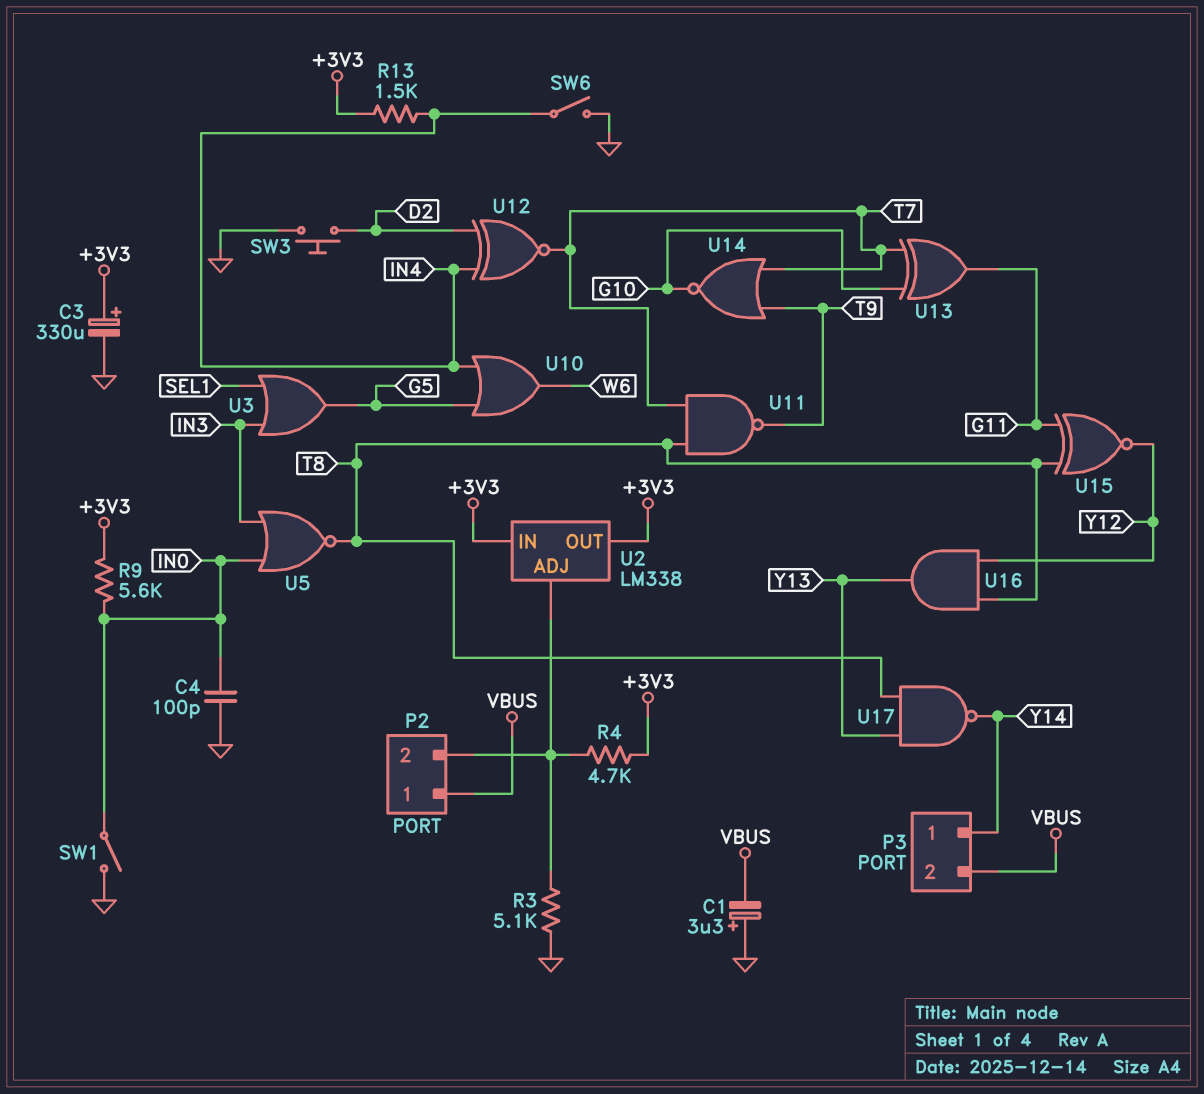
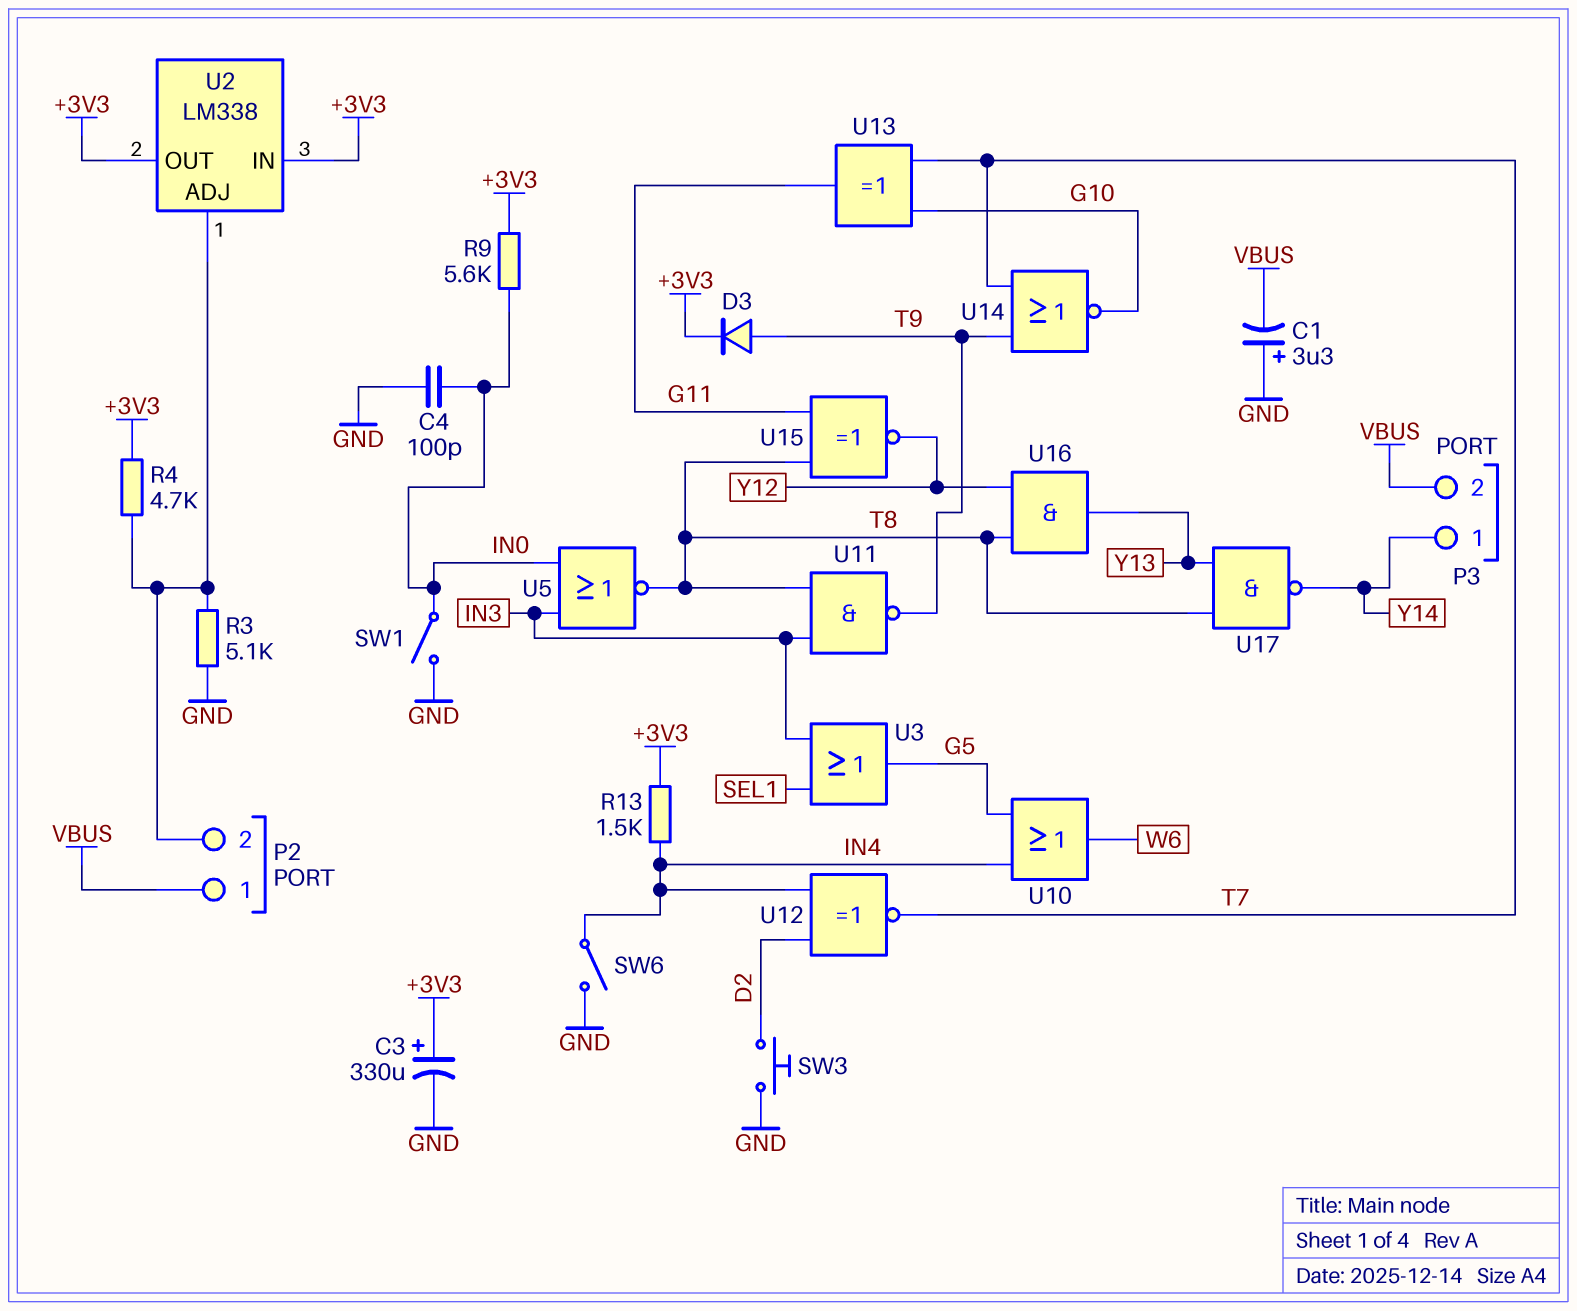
D3: none -> diode (A T9, K +3V3)
U11: NAND (in T7, in T8, out T9) -> NAND (in IN3, in T8, out T9)

